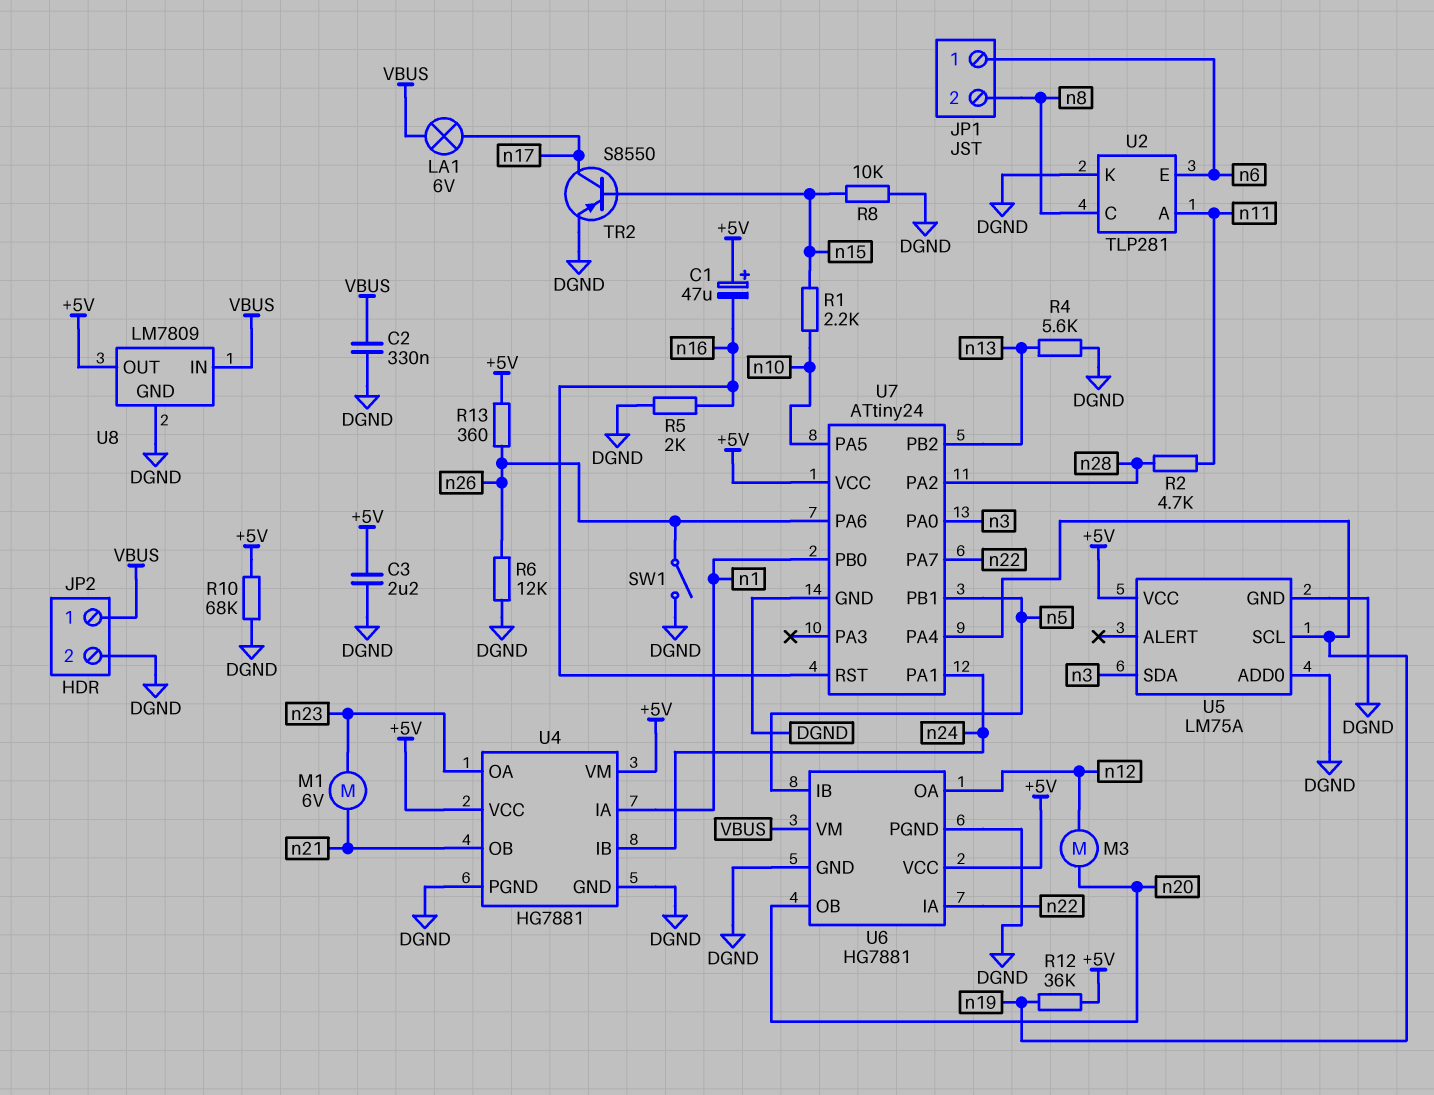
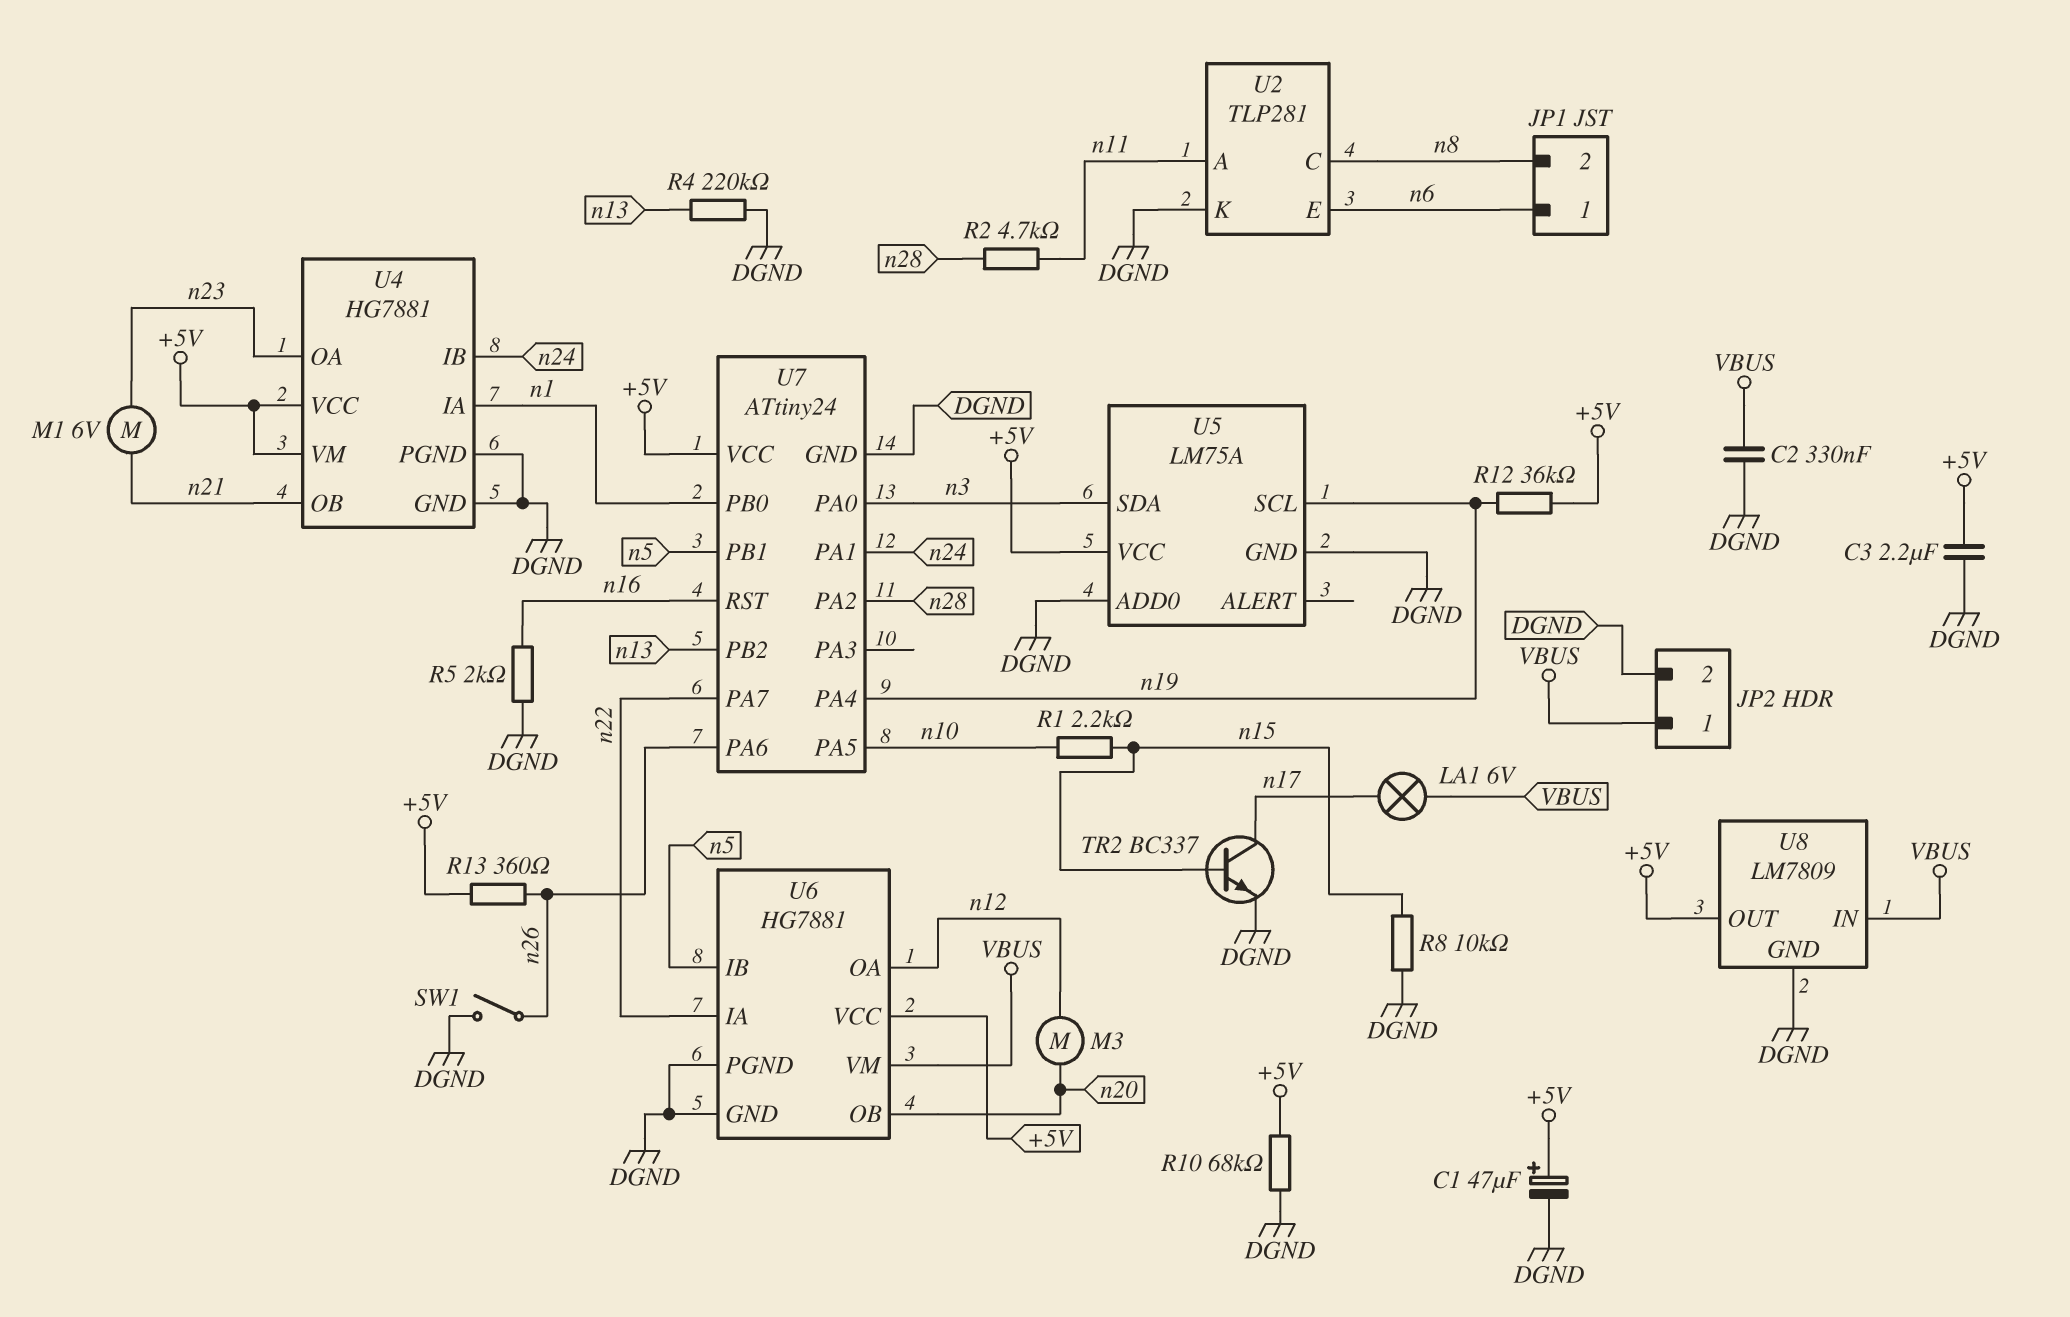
C1: 47uF (plus +5V, minus n16) -> 47uF (plus +5V, minus DGND)
R4: 5.6k (DGND, n13) -> 220k (DGND, n13)
R6: 12k (DGND, n26) -> none
TR2: PNP S8550 (B n15, C n17, E DGND) -> NPN BC337 (B n15, C n17, E DGND)

